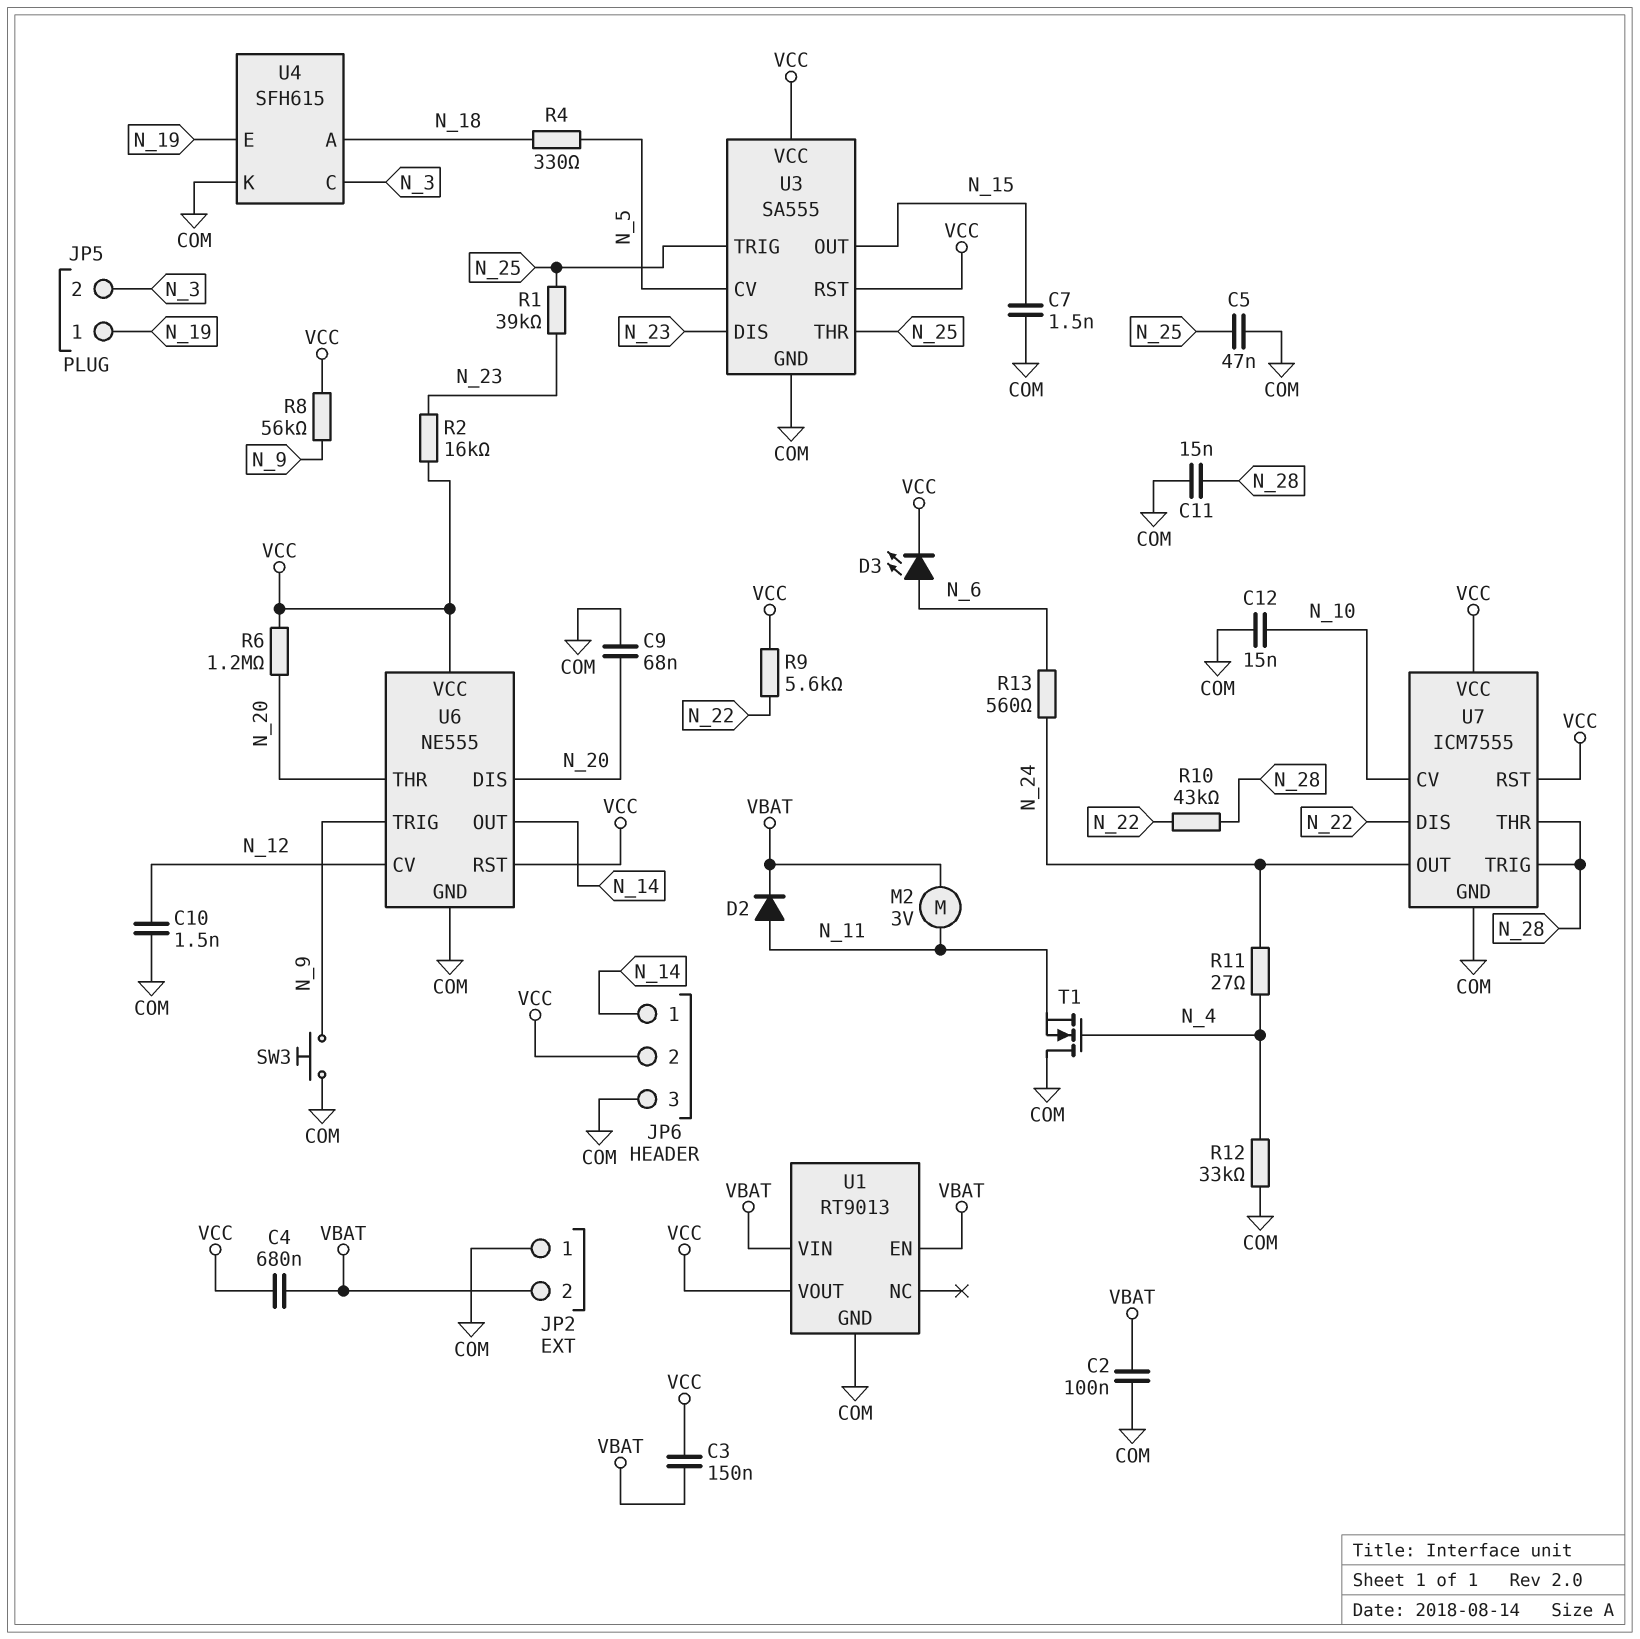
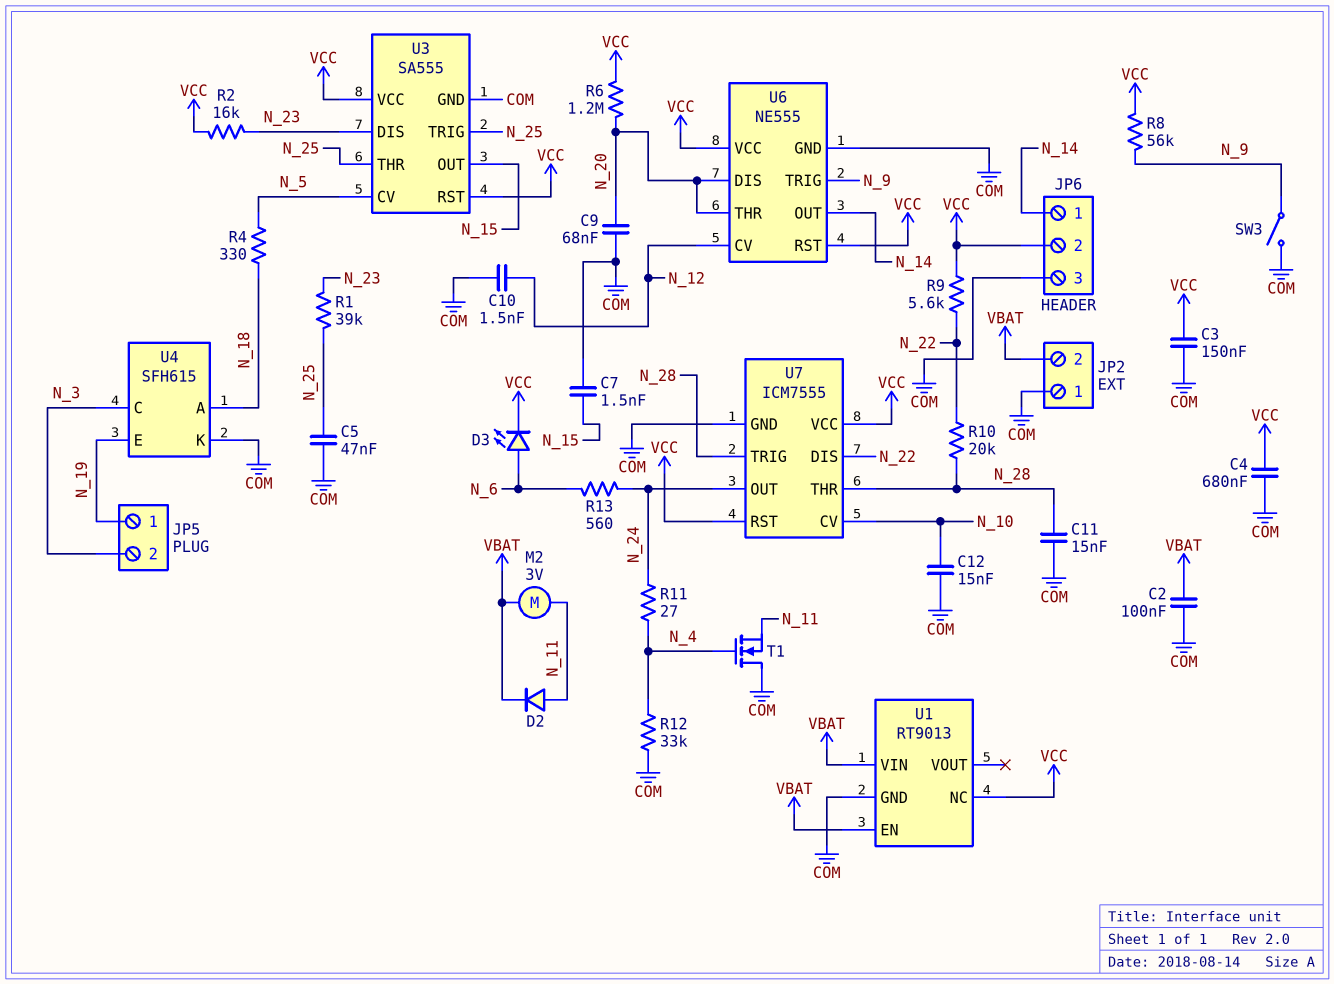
C3: 150nF (VBAT, VCC) -> 150nF (COM, VCC)
C4: 680nF (VBAT, VCC) -> 680nF (COM, VCC)
R10: 43k (N_22, N_28) -> 20k (N_22, N_28)
SW3: button (COM, N_9) -> switch (COM, N_9)
U1 pin NC: none -> VCC
U1 pin VOUT: VCC -> none

